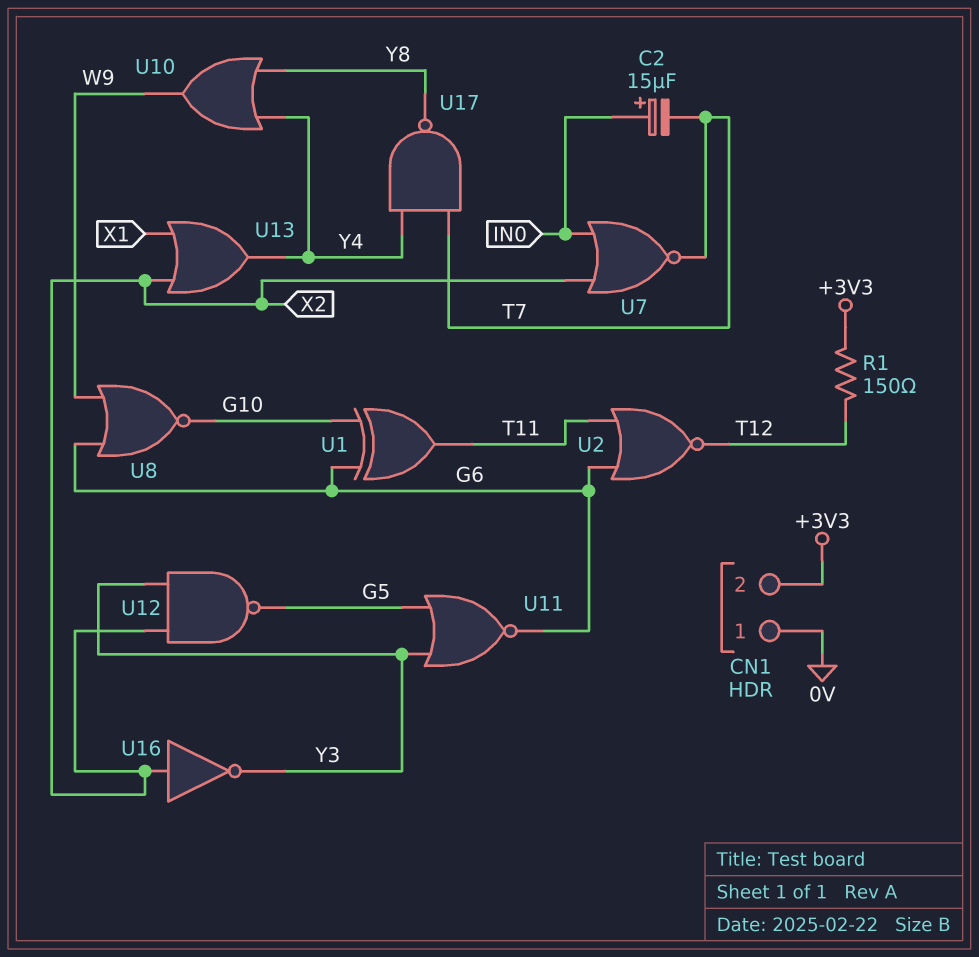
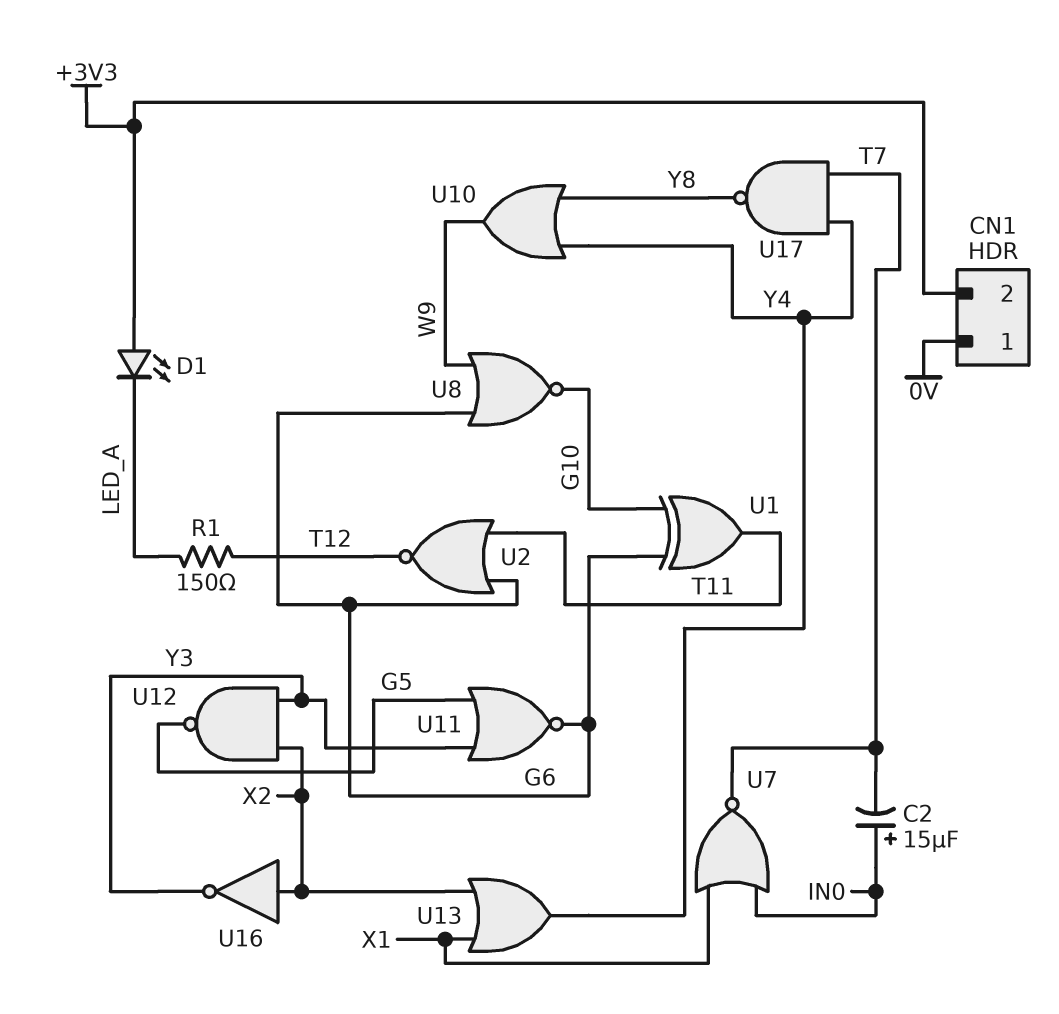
D1: none -> LED (A +3V3, K LED_A)
R1: 150 (+3V3, T12) -> 150 (LED_A, T12)
U7: NOR (in IN0, in X2, out T7) -> NOR (in IN0, in X1, out T7)

